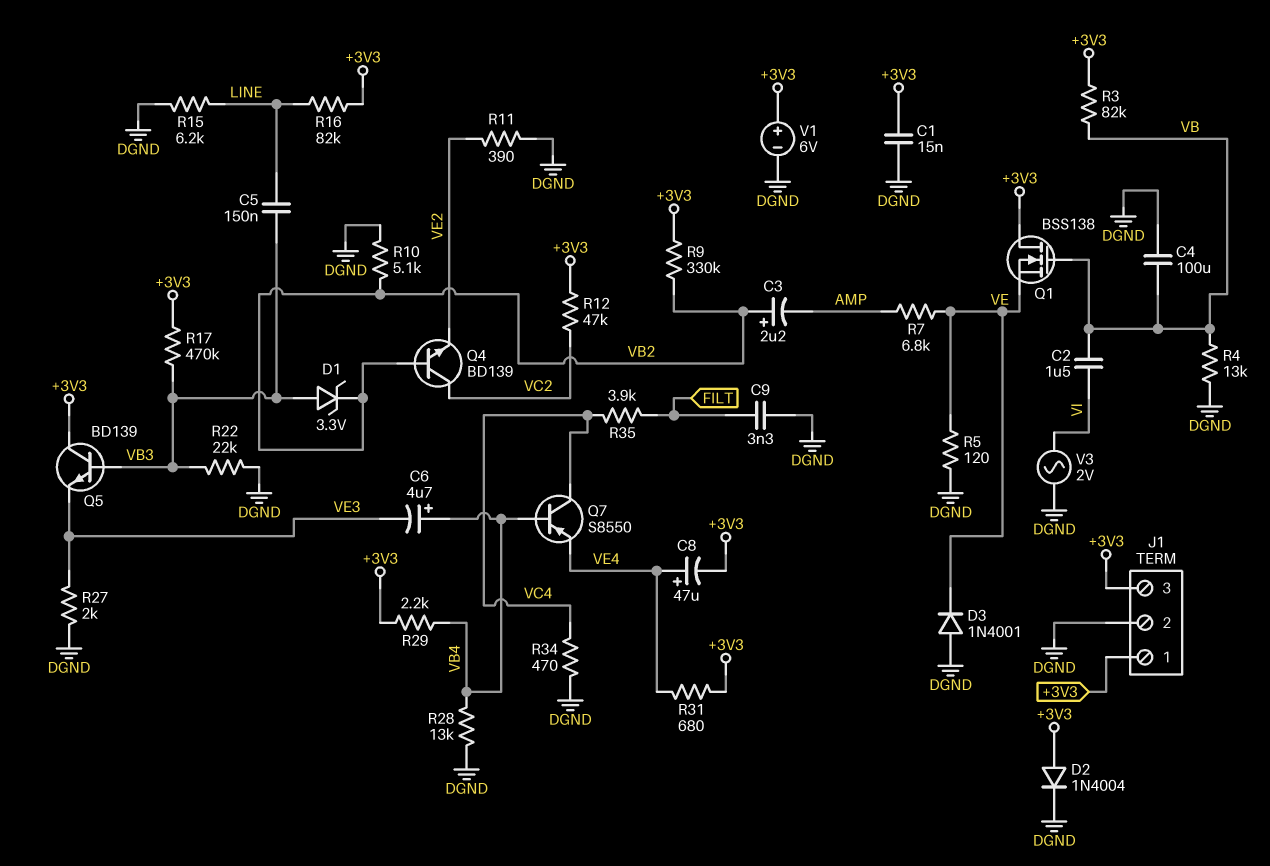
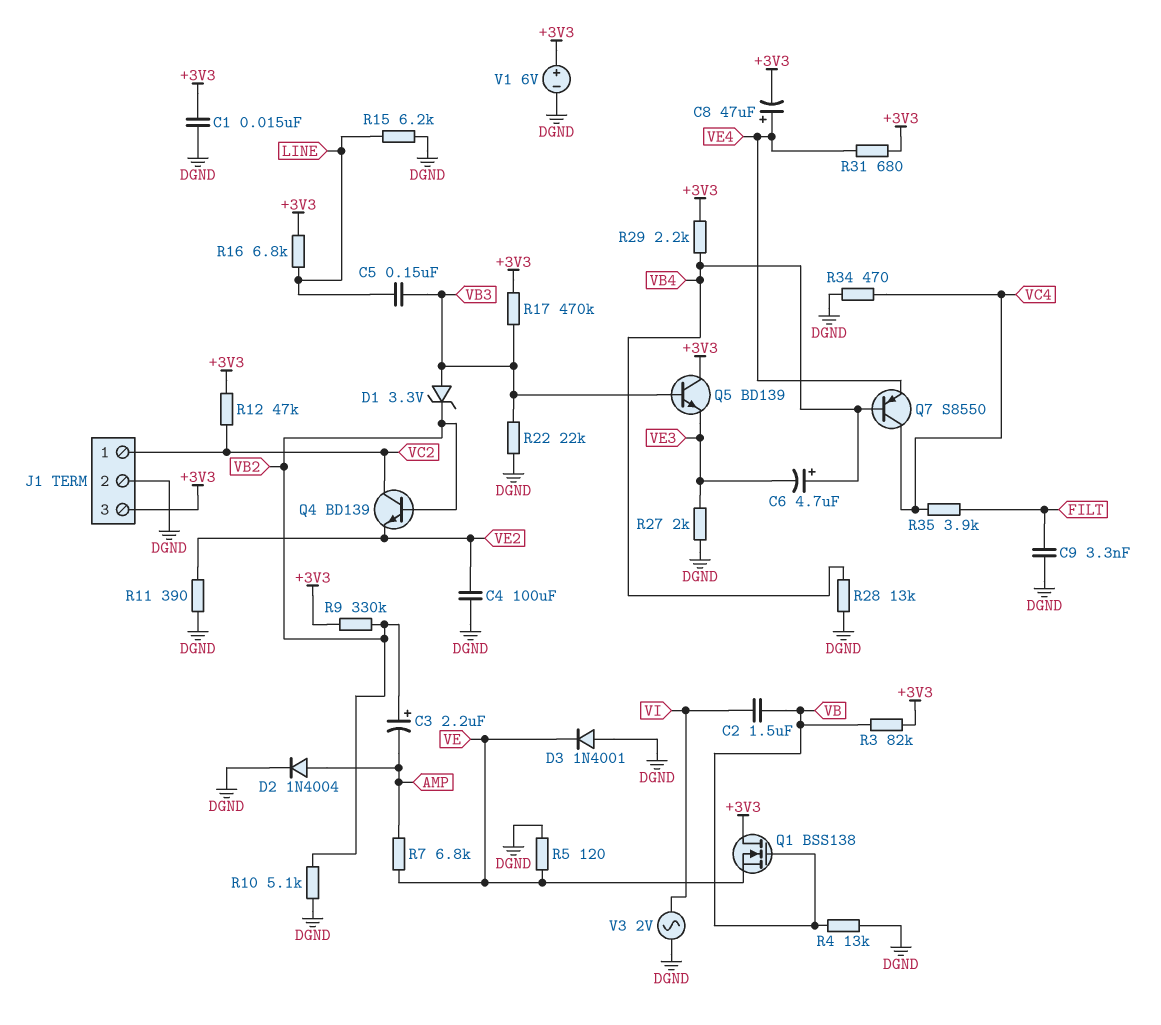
C4: 100uF (DGND, VB) -> 100uF (DGND, VE2)
D2: diode 1N4004 (A +3V3, K DGND) -> diode 1N4004 (A AMP, K DGND)
J1 pin 1: +3V3 -> VC2
R16: 82k (+3V3, LINE) -> 6.8k (+3V3, LINE)

